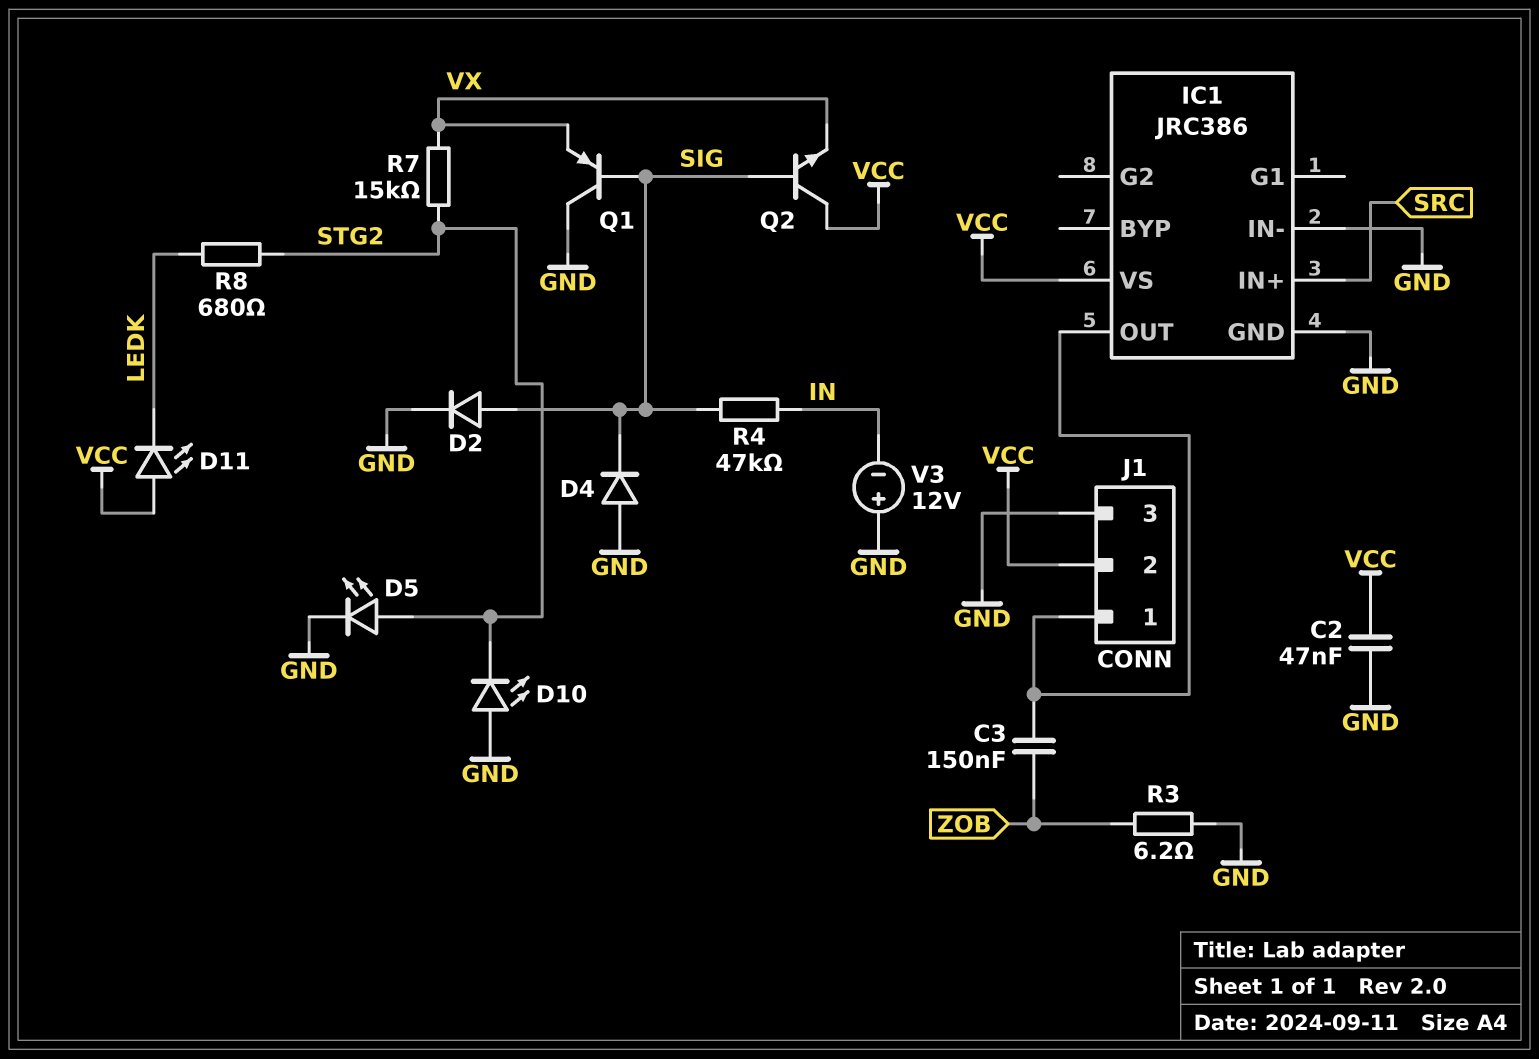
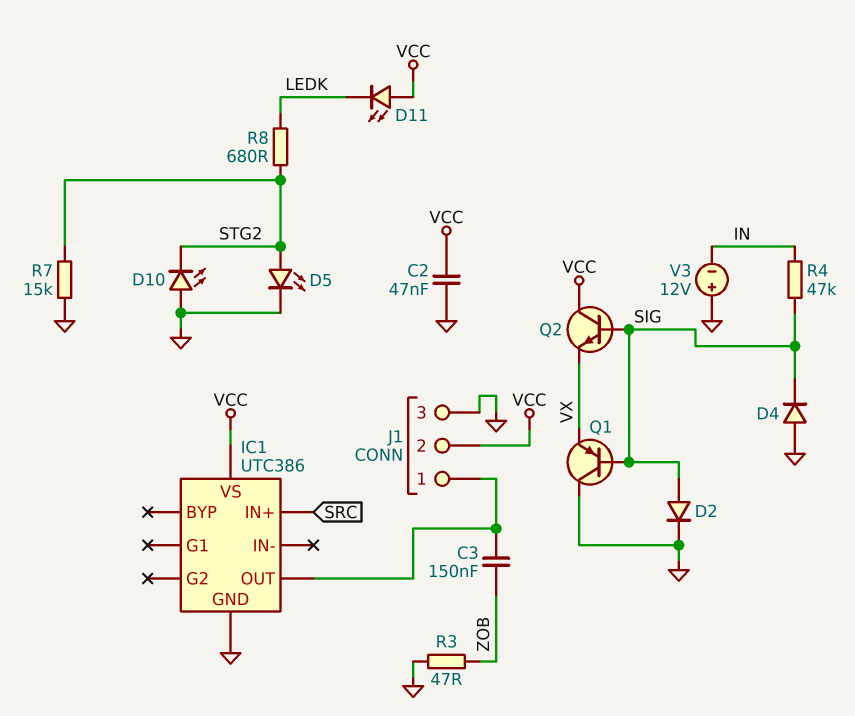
IC1: JRC386 -> UTC386
IC1 pin IN-: GND -> none
R3: 6.2 (GND, ZOB) -> 47 (GND, ZOB)
R7: 15k (STG2, VX) -> 15k (GND, STG2)

